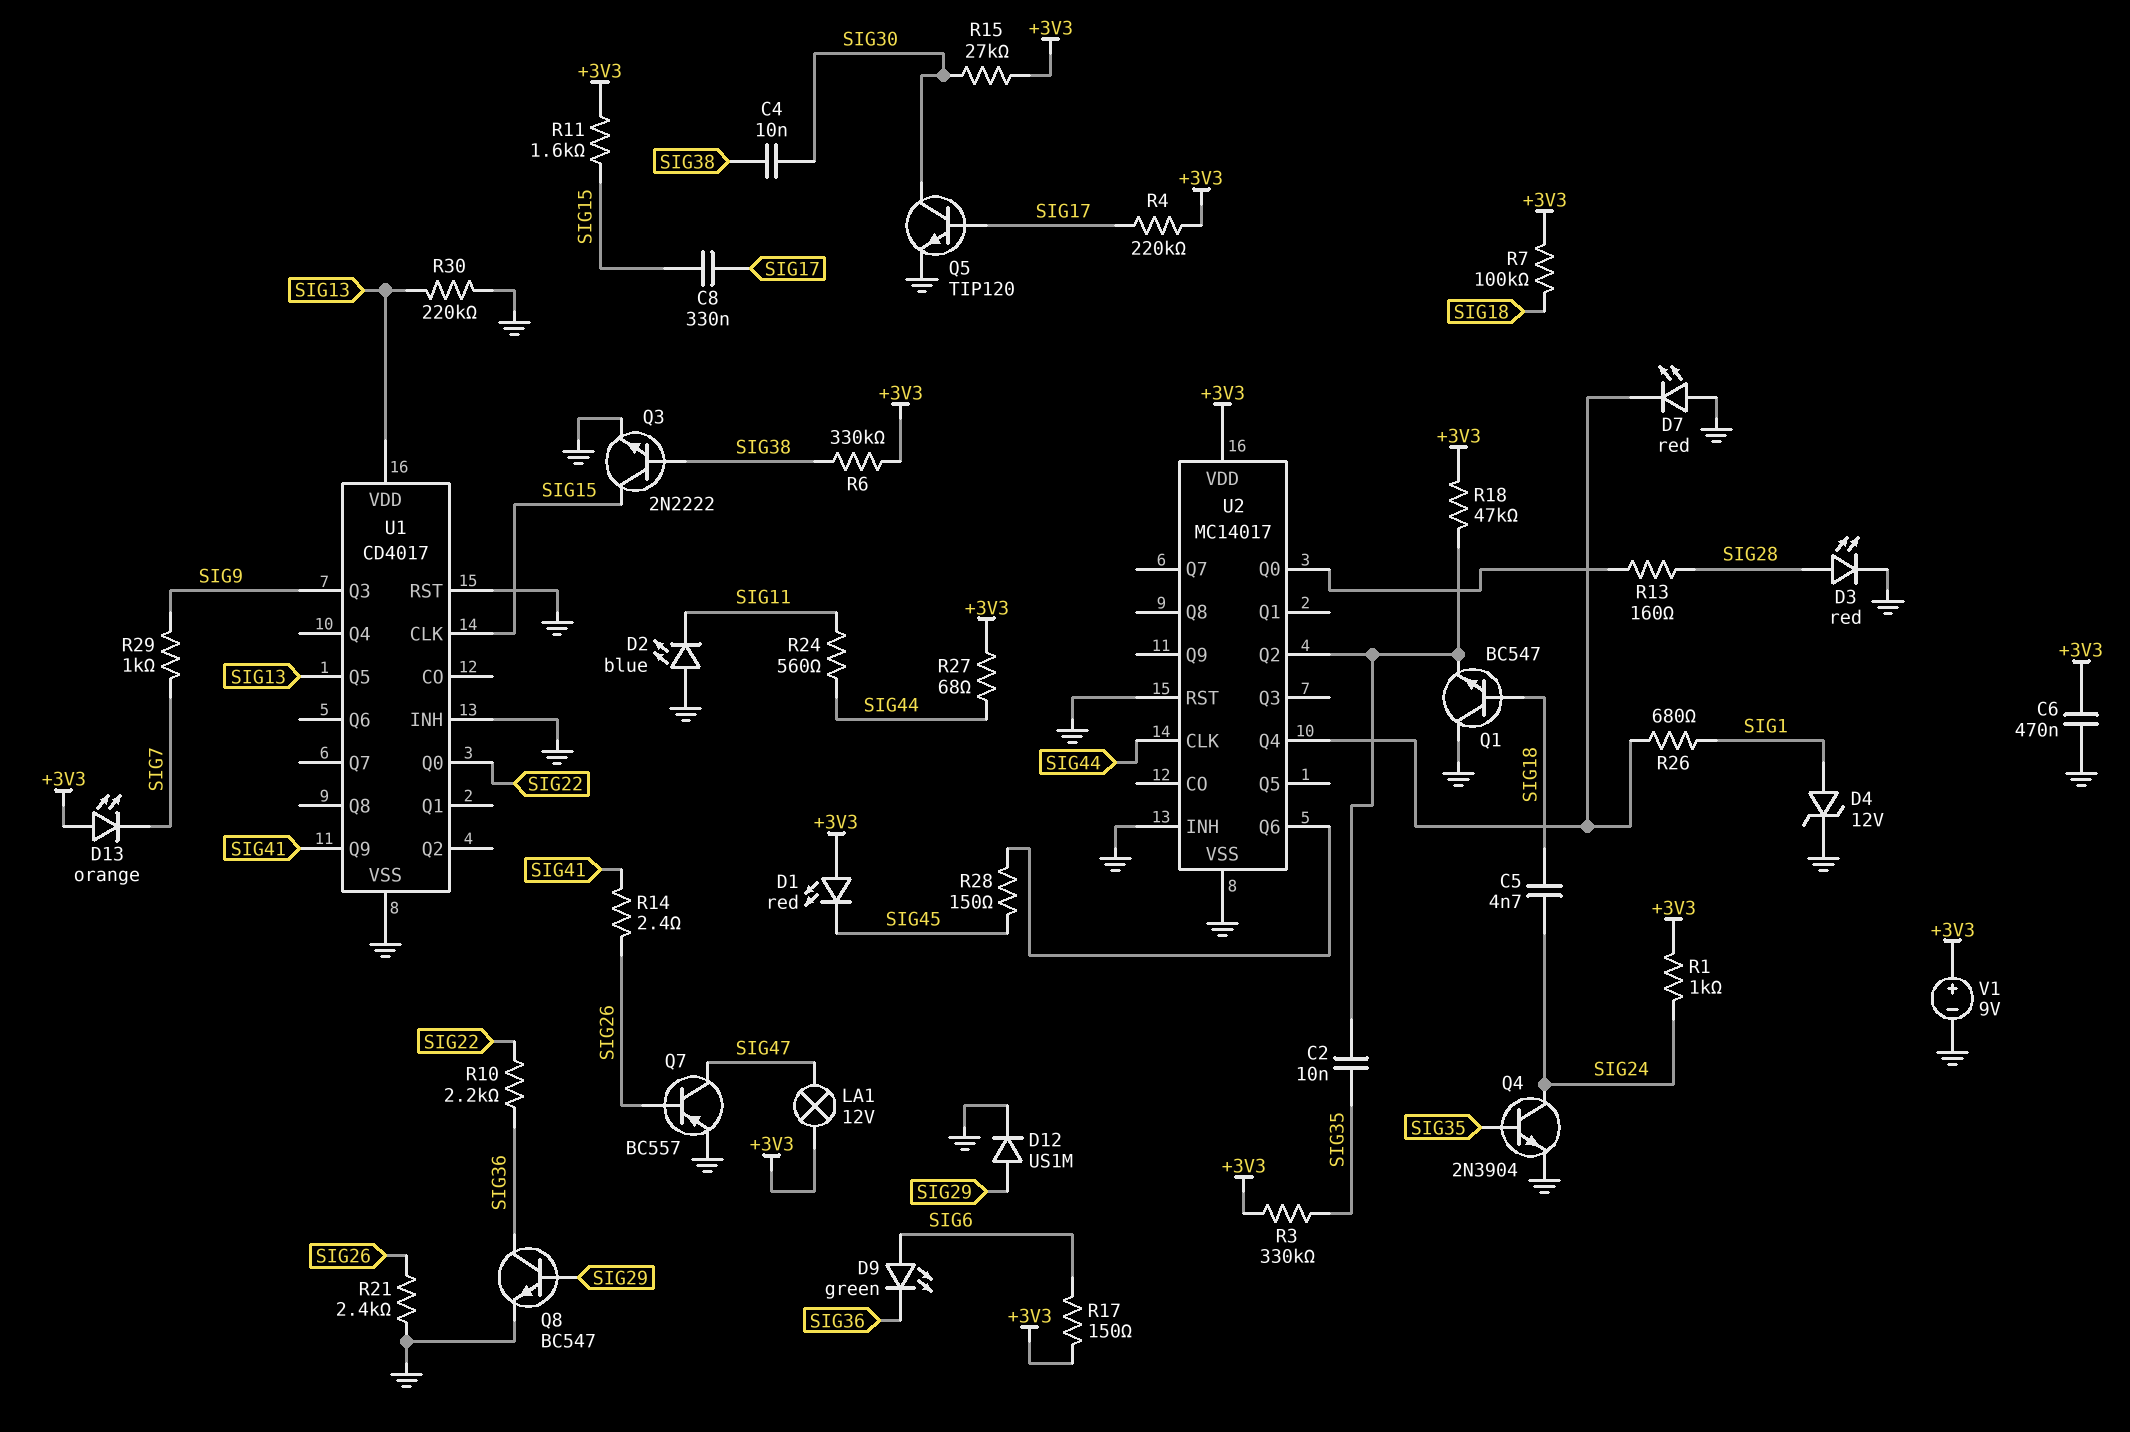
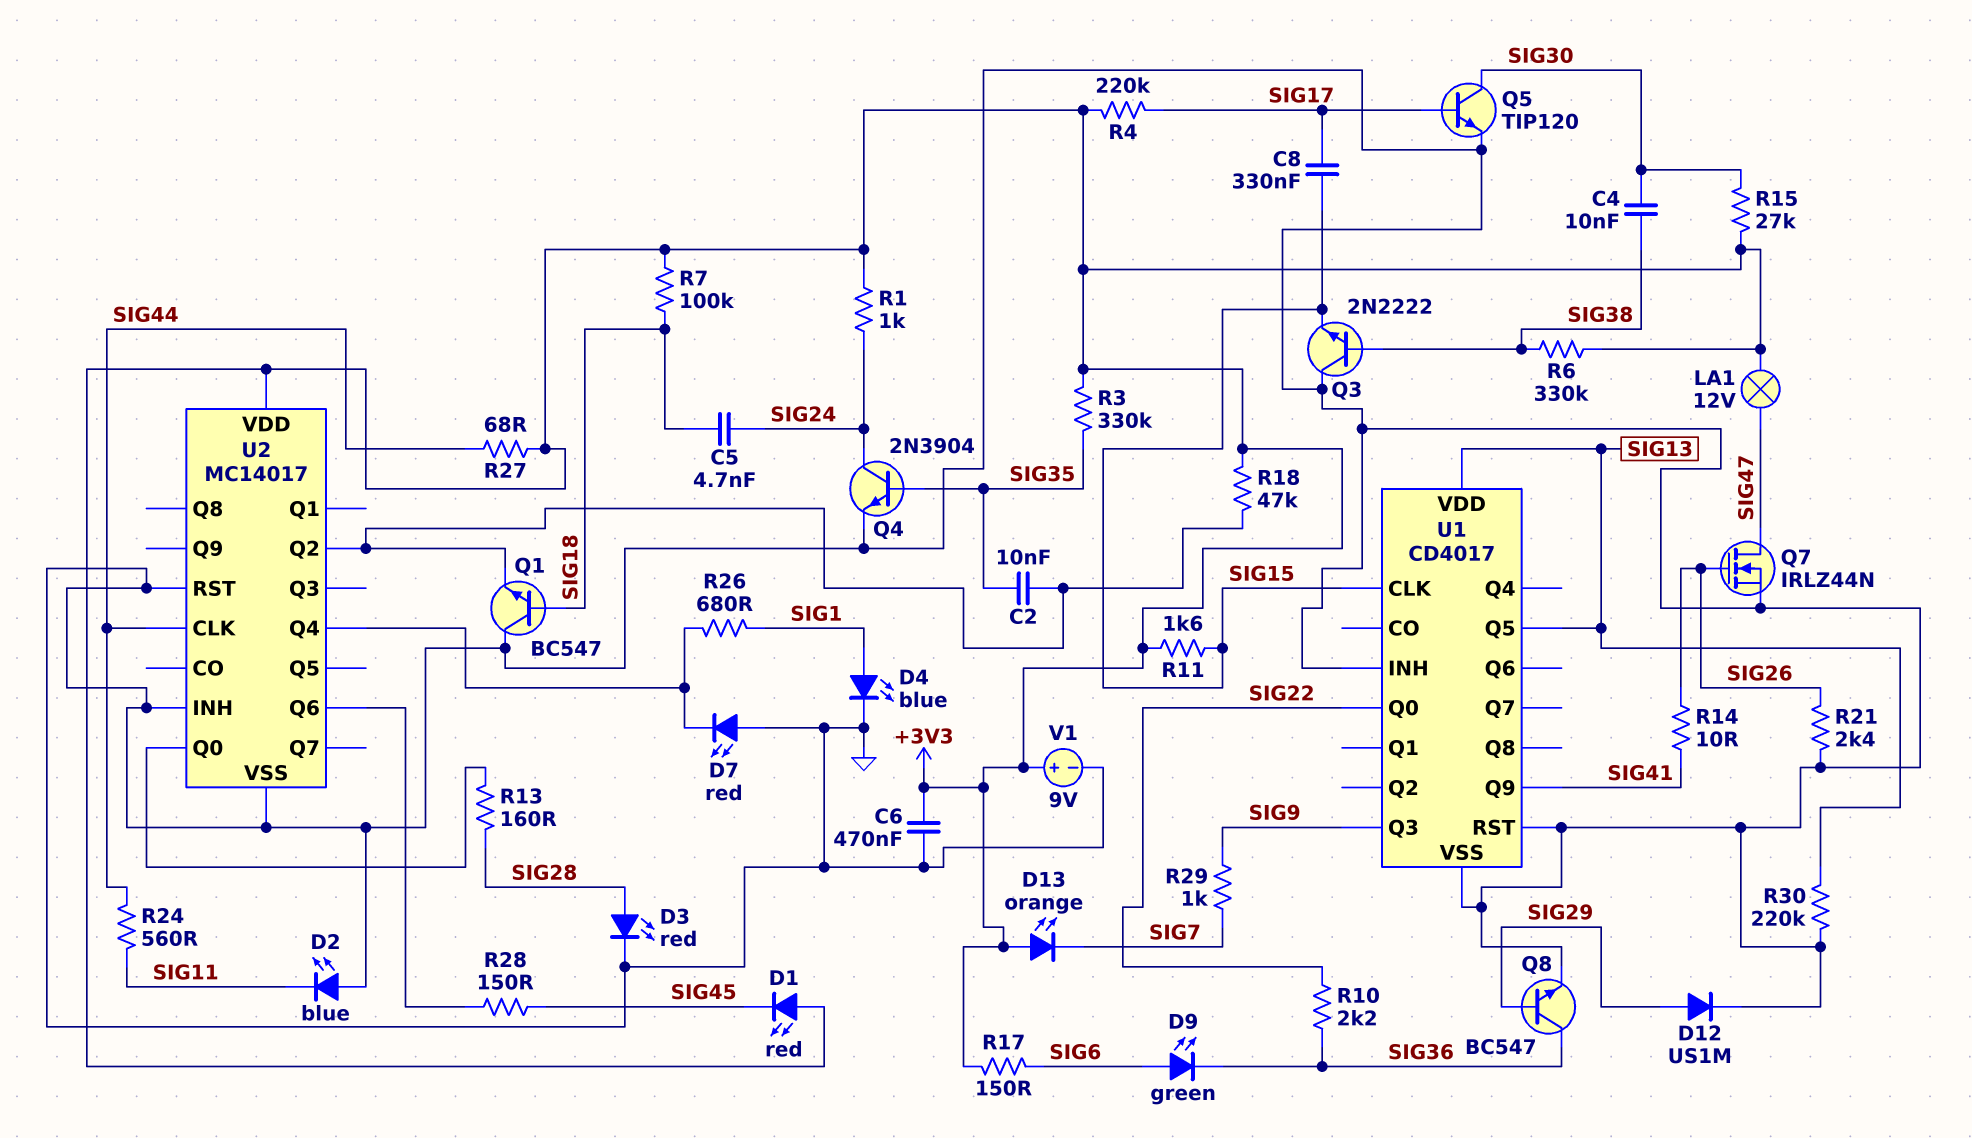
D4: zener 12V (A SIG1, K GND) -> LED blue (A SIG1, K GND)
Q3: NPN 2N2222 (B SIG38, C SIG15, E GND) -> NPN 2N2222 (B SIG38, C GND, E SIG15)
Q7: PNP BC557 (B SIG26, C SIG47, E GND) -> NMOS IRLZ44N (G SIG26, D SIG47, S GND)
R14: 2.4 (SIG26, SIG41) -> 10 (SIG26, SIG41)

